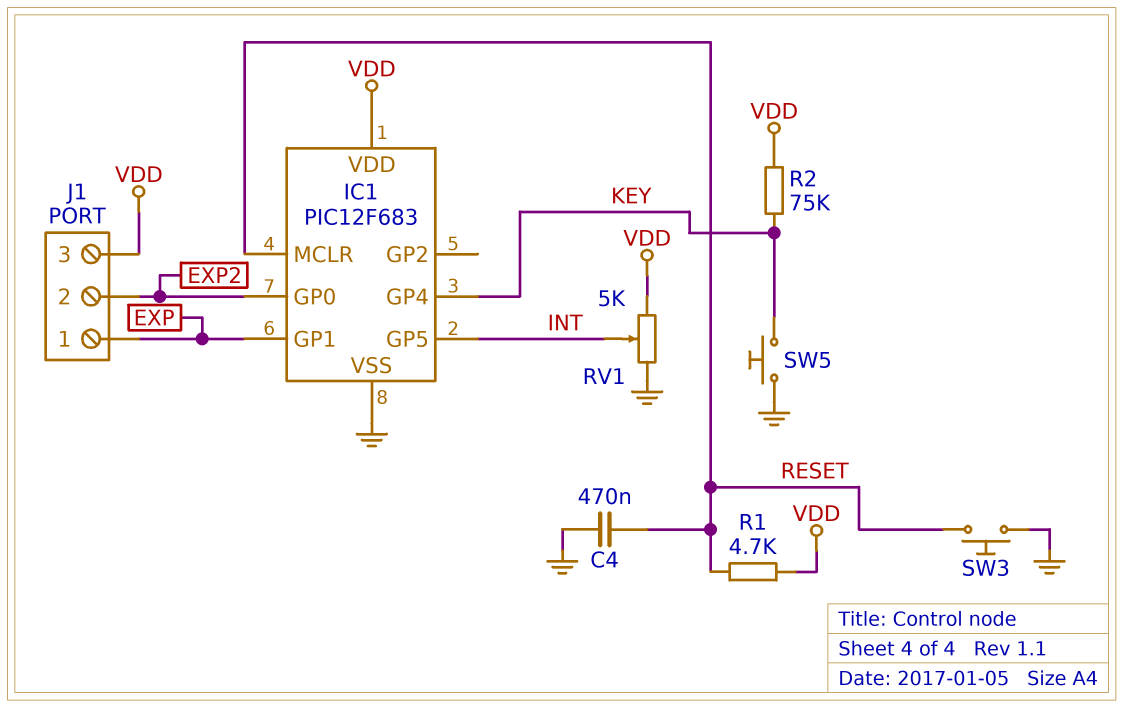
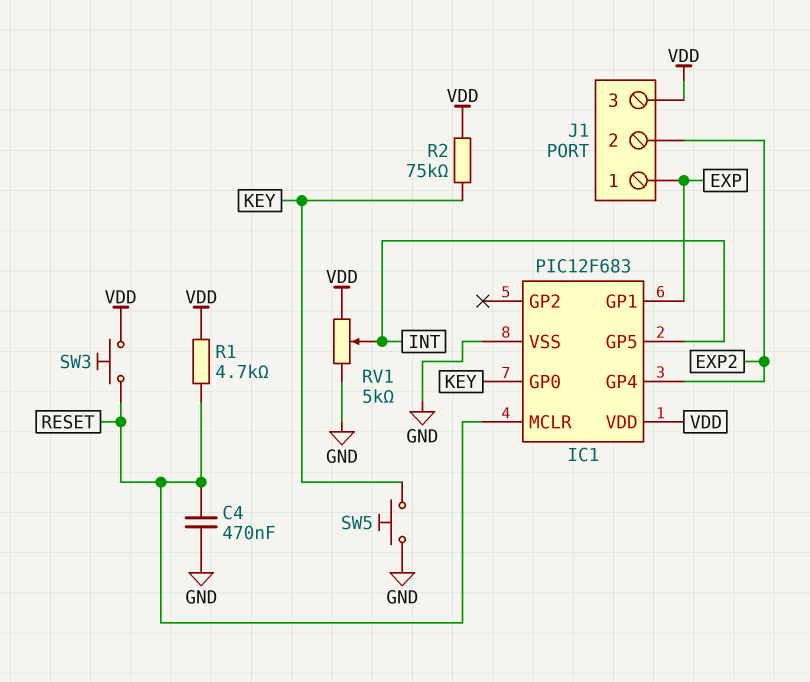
IC1 pin GP0: EXP2 -> KEY
IC1 pin GP4: KEY -> EXP2
SW3: button (GND, RESET) -> button (RESET, VDD)

